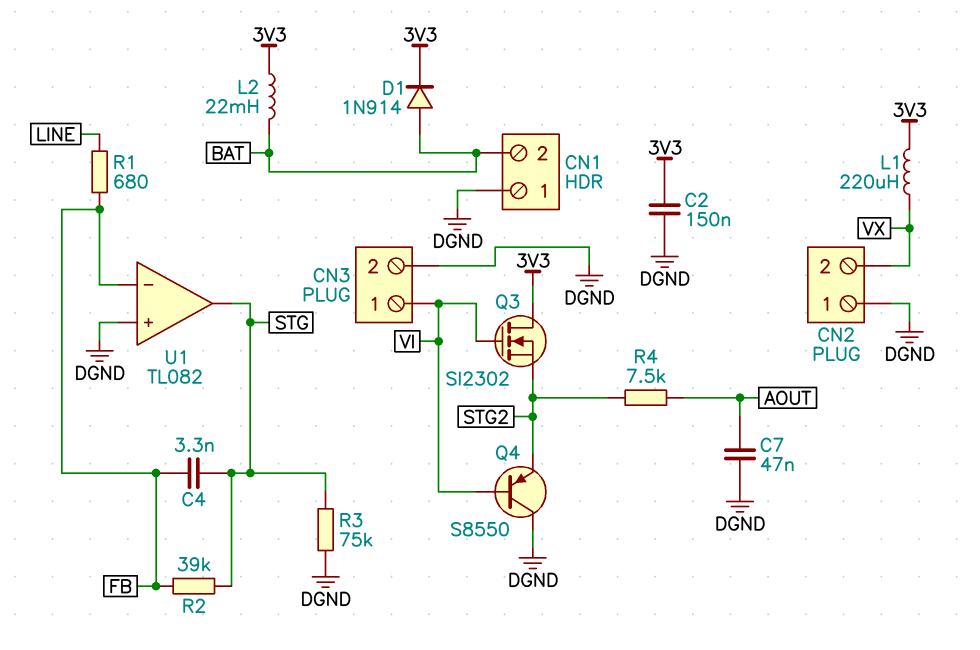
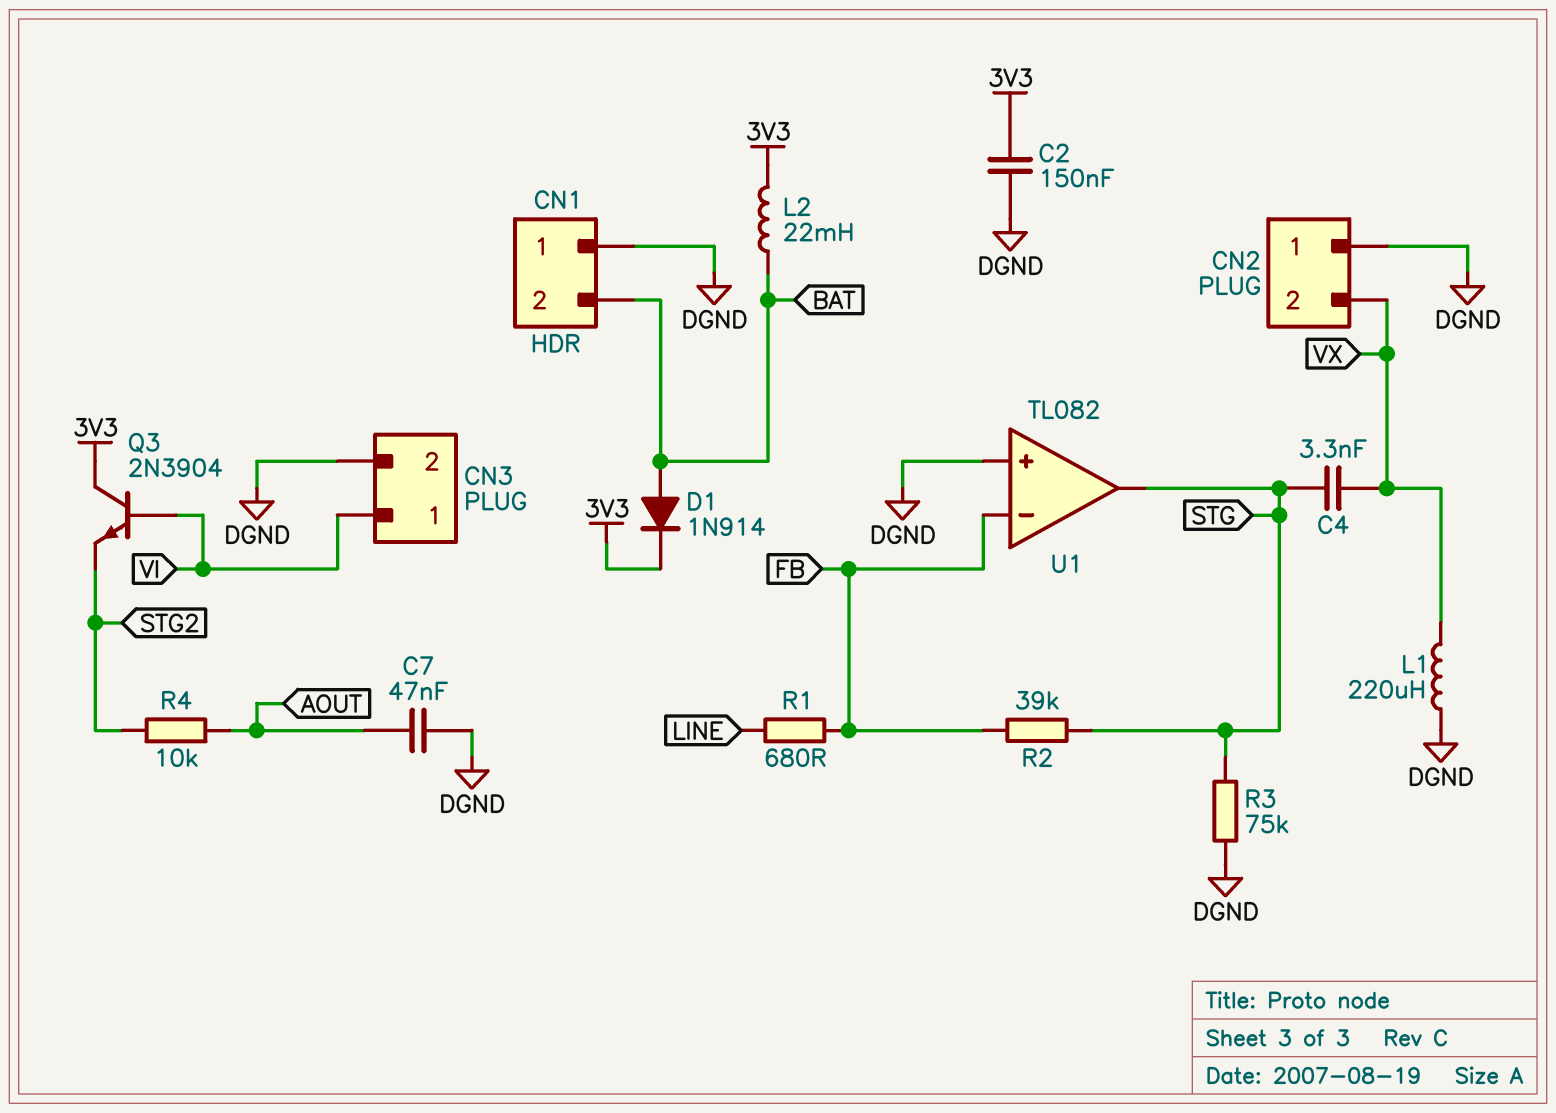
C4: 3.3nF (FB, STG) -> 3.3nF (STG, VX)
L1: 220uH (3V3, VX) -> 220uH (DGND, VX)
Q3: NMOS SI2302 (G VI, D 3V3, S STG2) -> NPN 2N3904 (B VI, C 3V3, E STG2)
Q4: PNP S8550 (B VI, C DGND, E STG2) -> none
R4: 7.5k (AOUT, STG2) -> 10k (AOUT, STG2)

